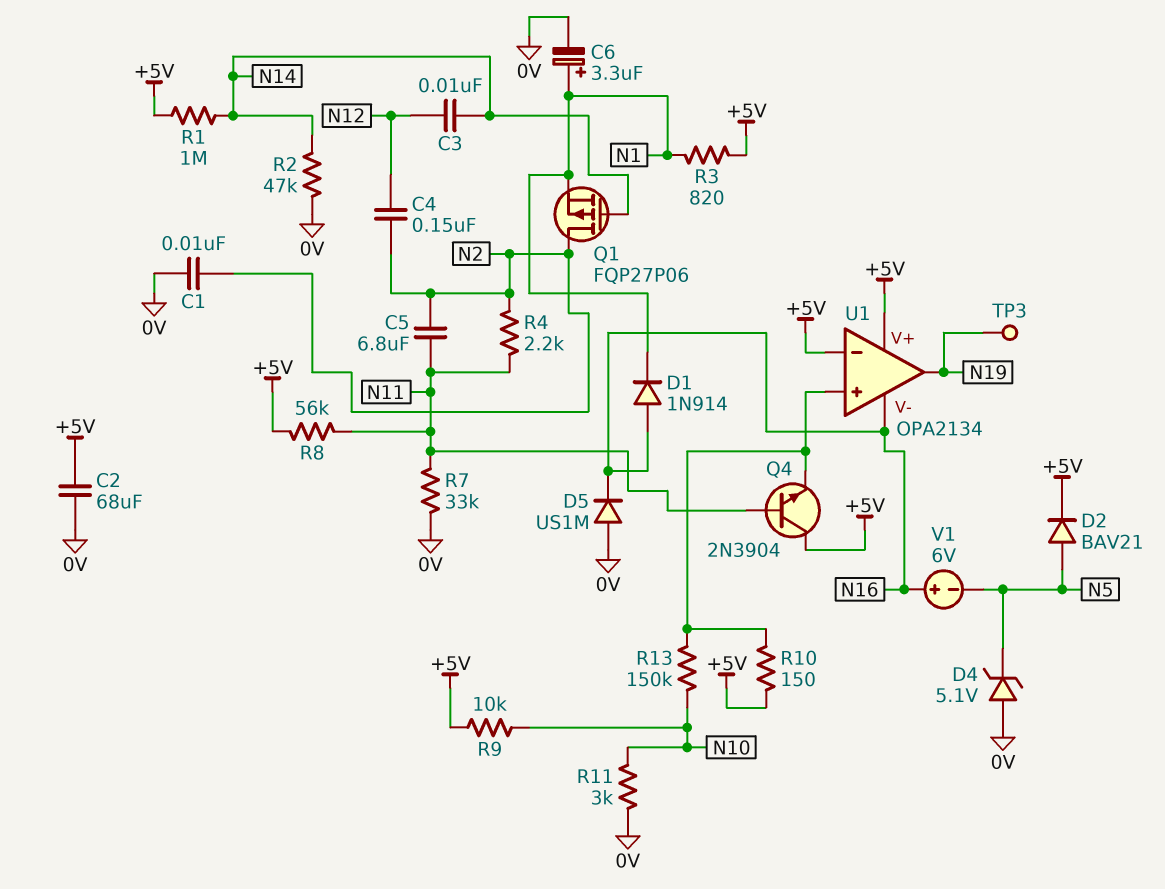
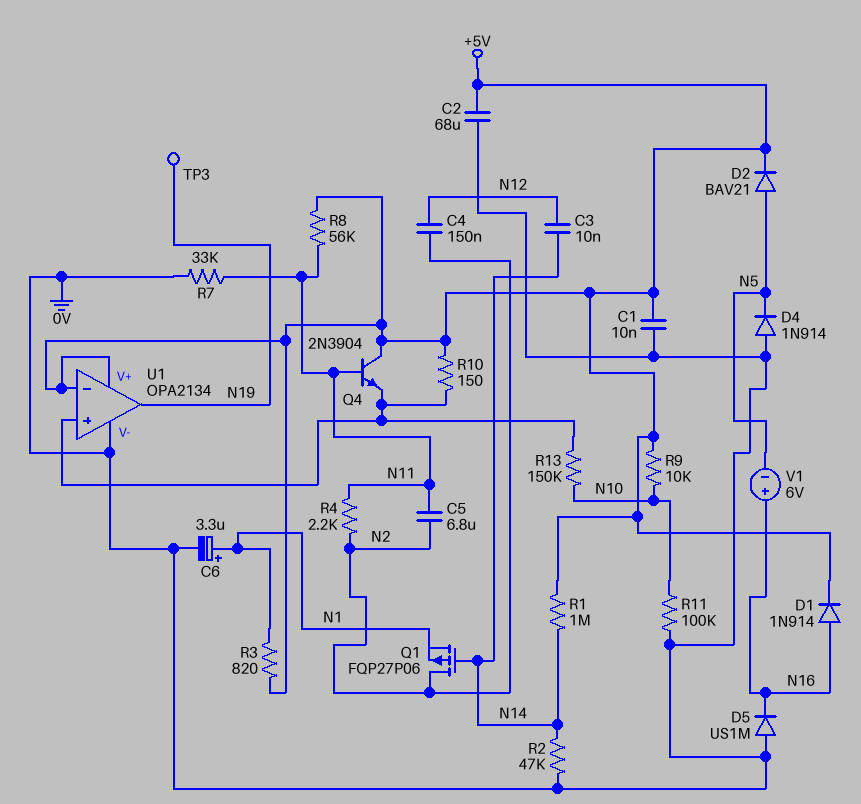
C1: 10nF (0V, N2) -> 10nF (+5V, 0V)
D1: diode 1N914 (A N16, K N1) -> diode 1N914 (A N16, K +5V)
D4: zener 5.1V (A 0V, K N5) -> diode 1N914 (A 0V, K N5)
R11: 3k (0V, N10) -> 100k (0V, N10)
U1 pin V-: N16 -> 0V

